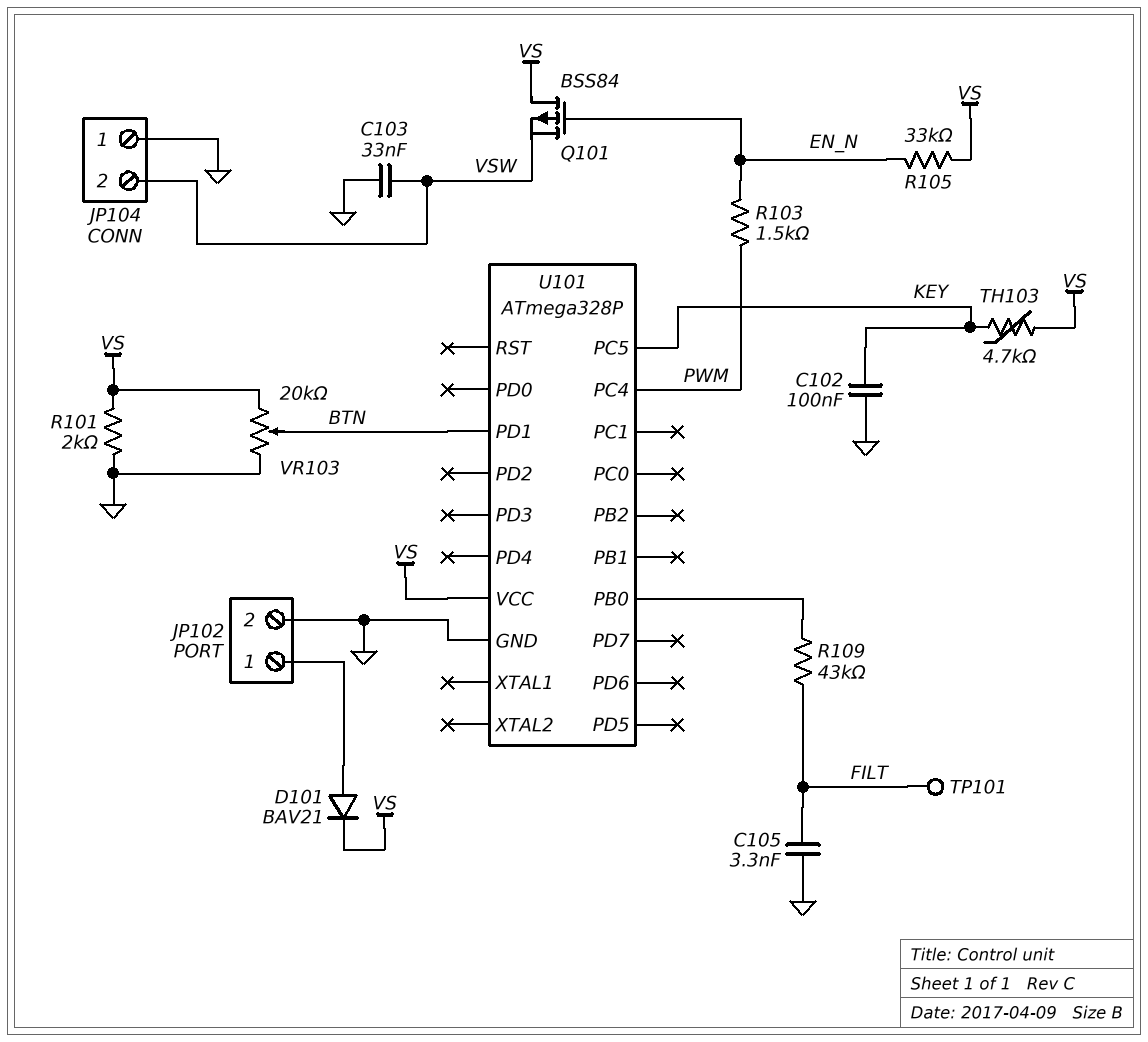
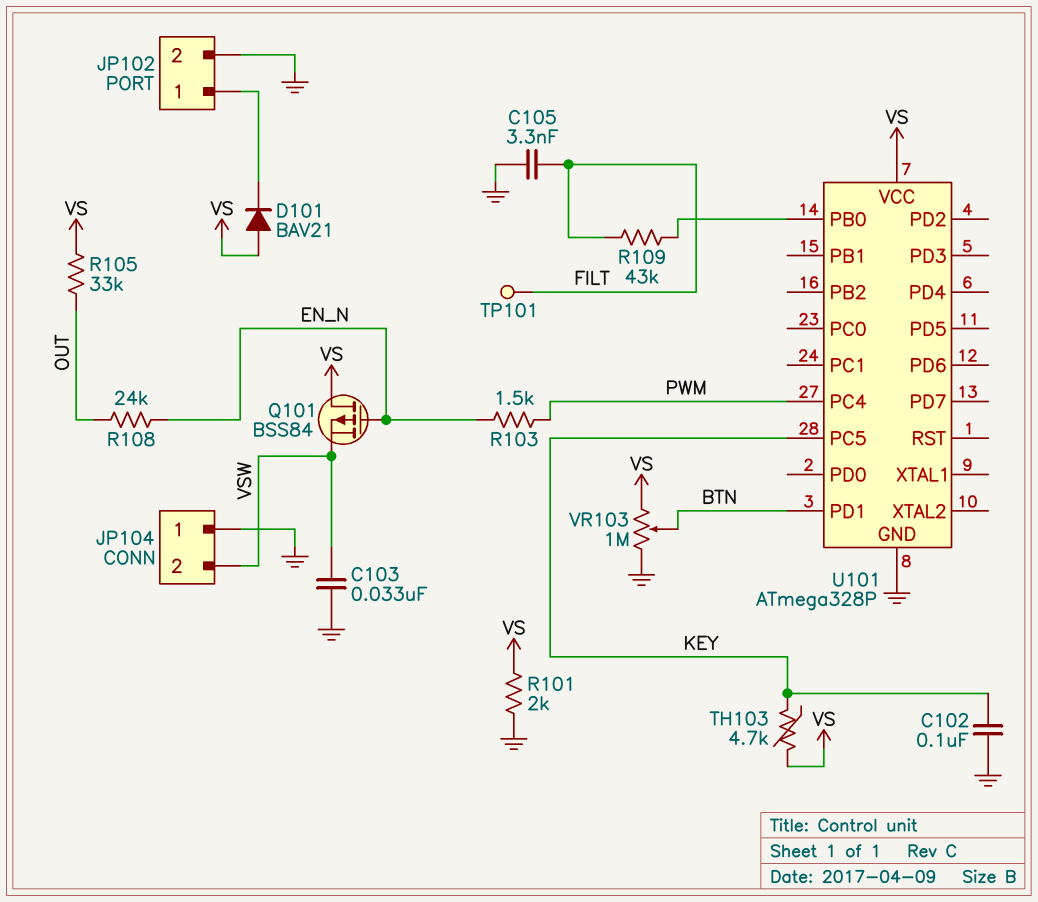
D101: diode BAV21 (A JP102/1, K VS) -> diode BAV21 (A VS, K JP102/1)
R105: 33k (EN_N, VS) -> 33k (OUT, VS)
R108: none -> 24k (EN_N, OUT)
VR103: 20k (GND, VS, wiper BTN) -> 1M (GND, VS, wiper BTN)

